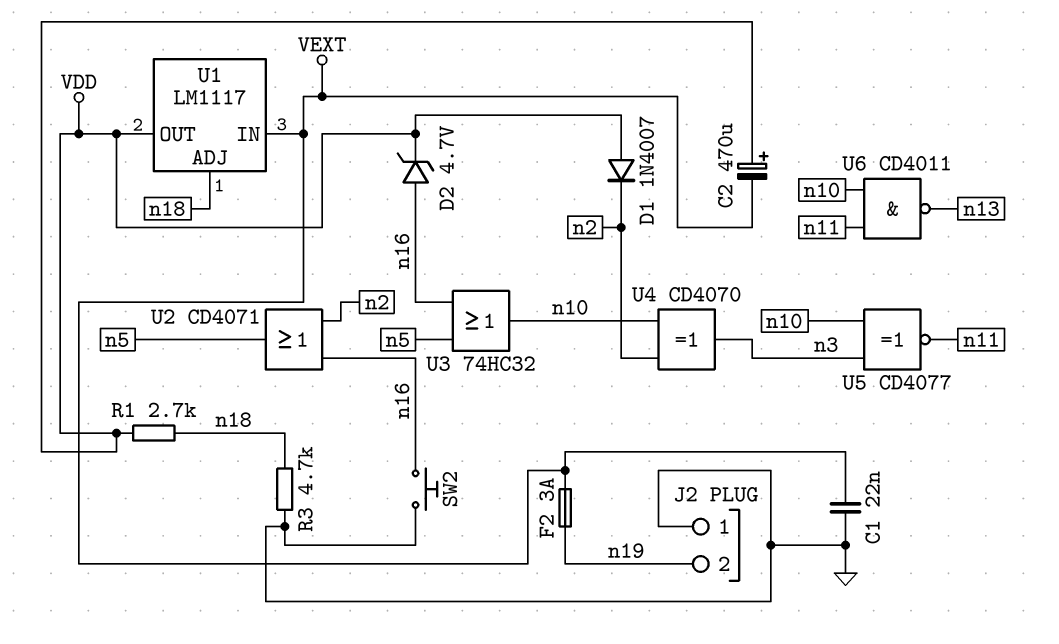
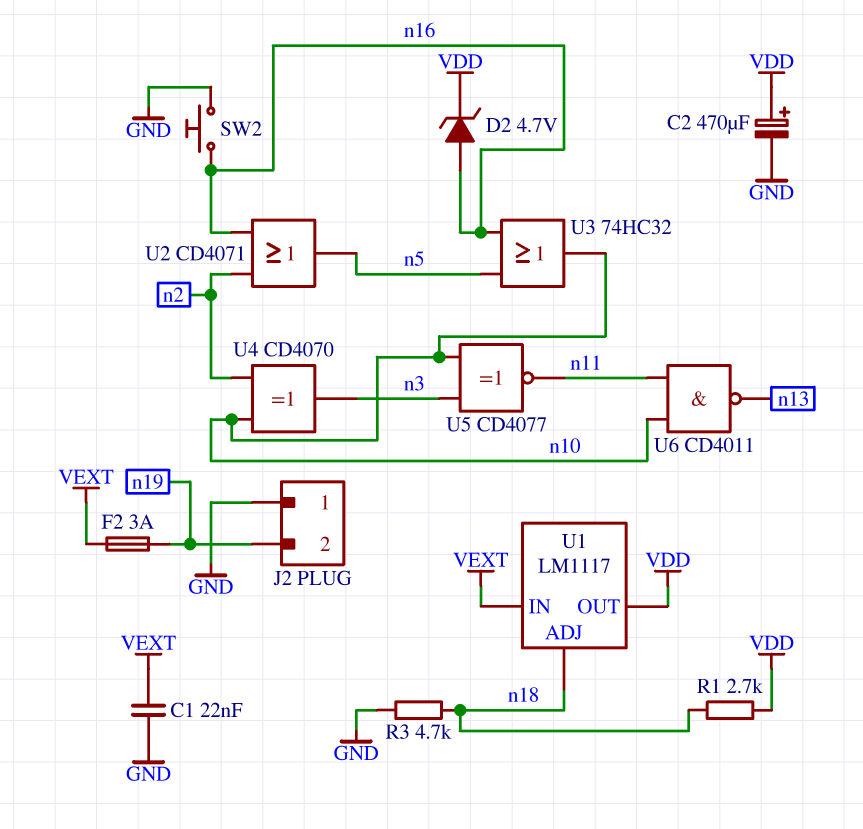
C2: 470uF (plus VDD, minus VEXT) -> 470uF (plus VDD, minus GND)
D1: diode 1N4007 (A VDD, K n2) -> none

